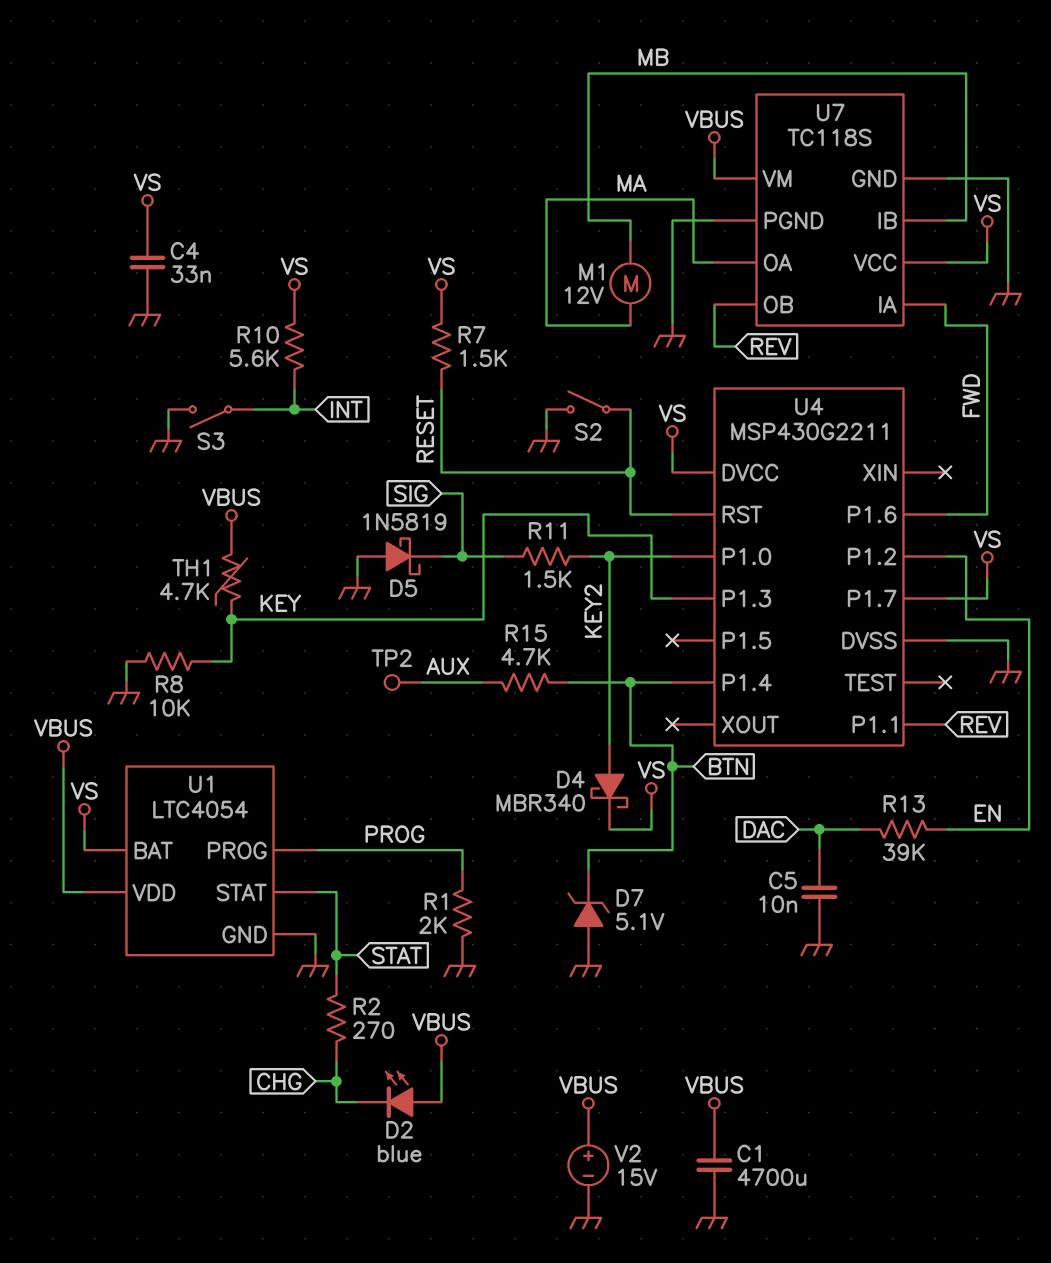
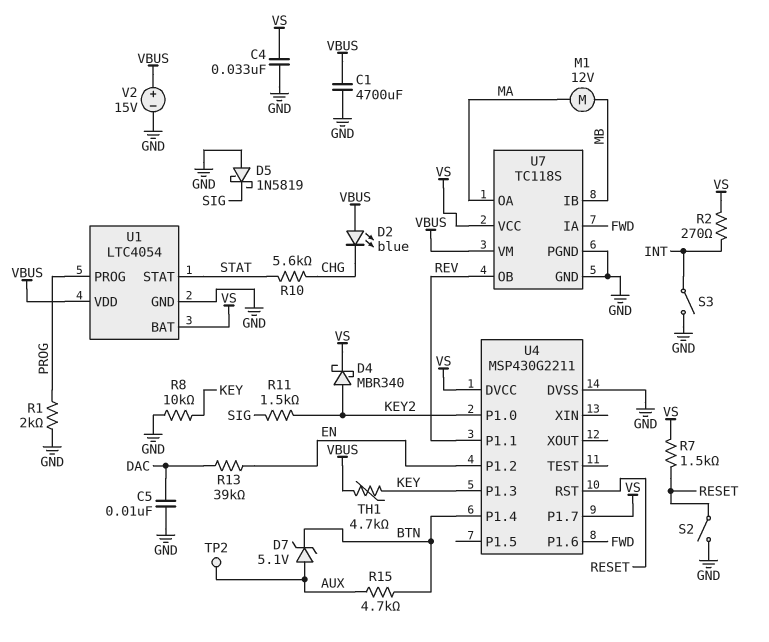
D7: zener 5.1V (A GND, K BTN) -> zener 5.1V (A AUX, K BTN)
R2: 270 (CHG, STAT) -> 270 (INT, VS)
R10: 5.6k (INT, VS) -> 5.6k (CHG, STAT)

